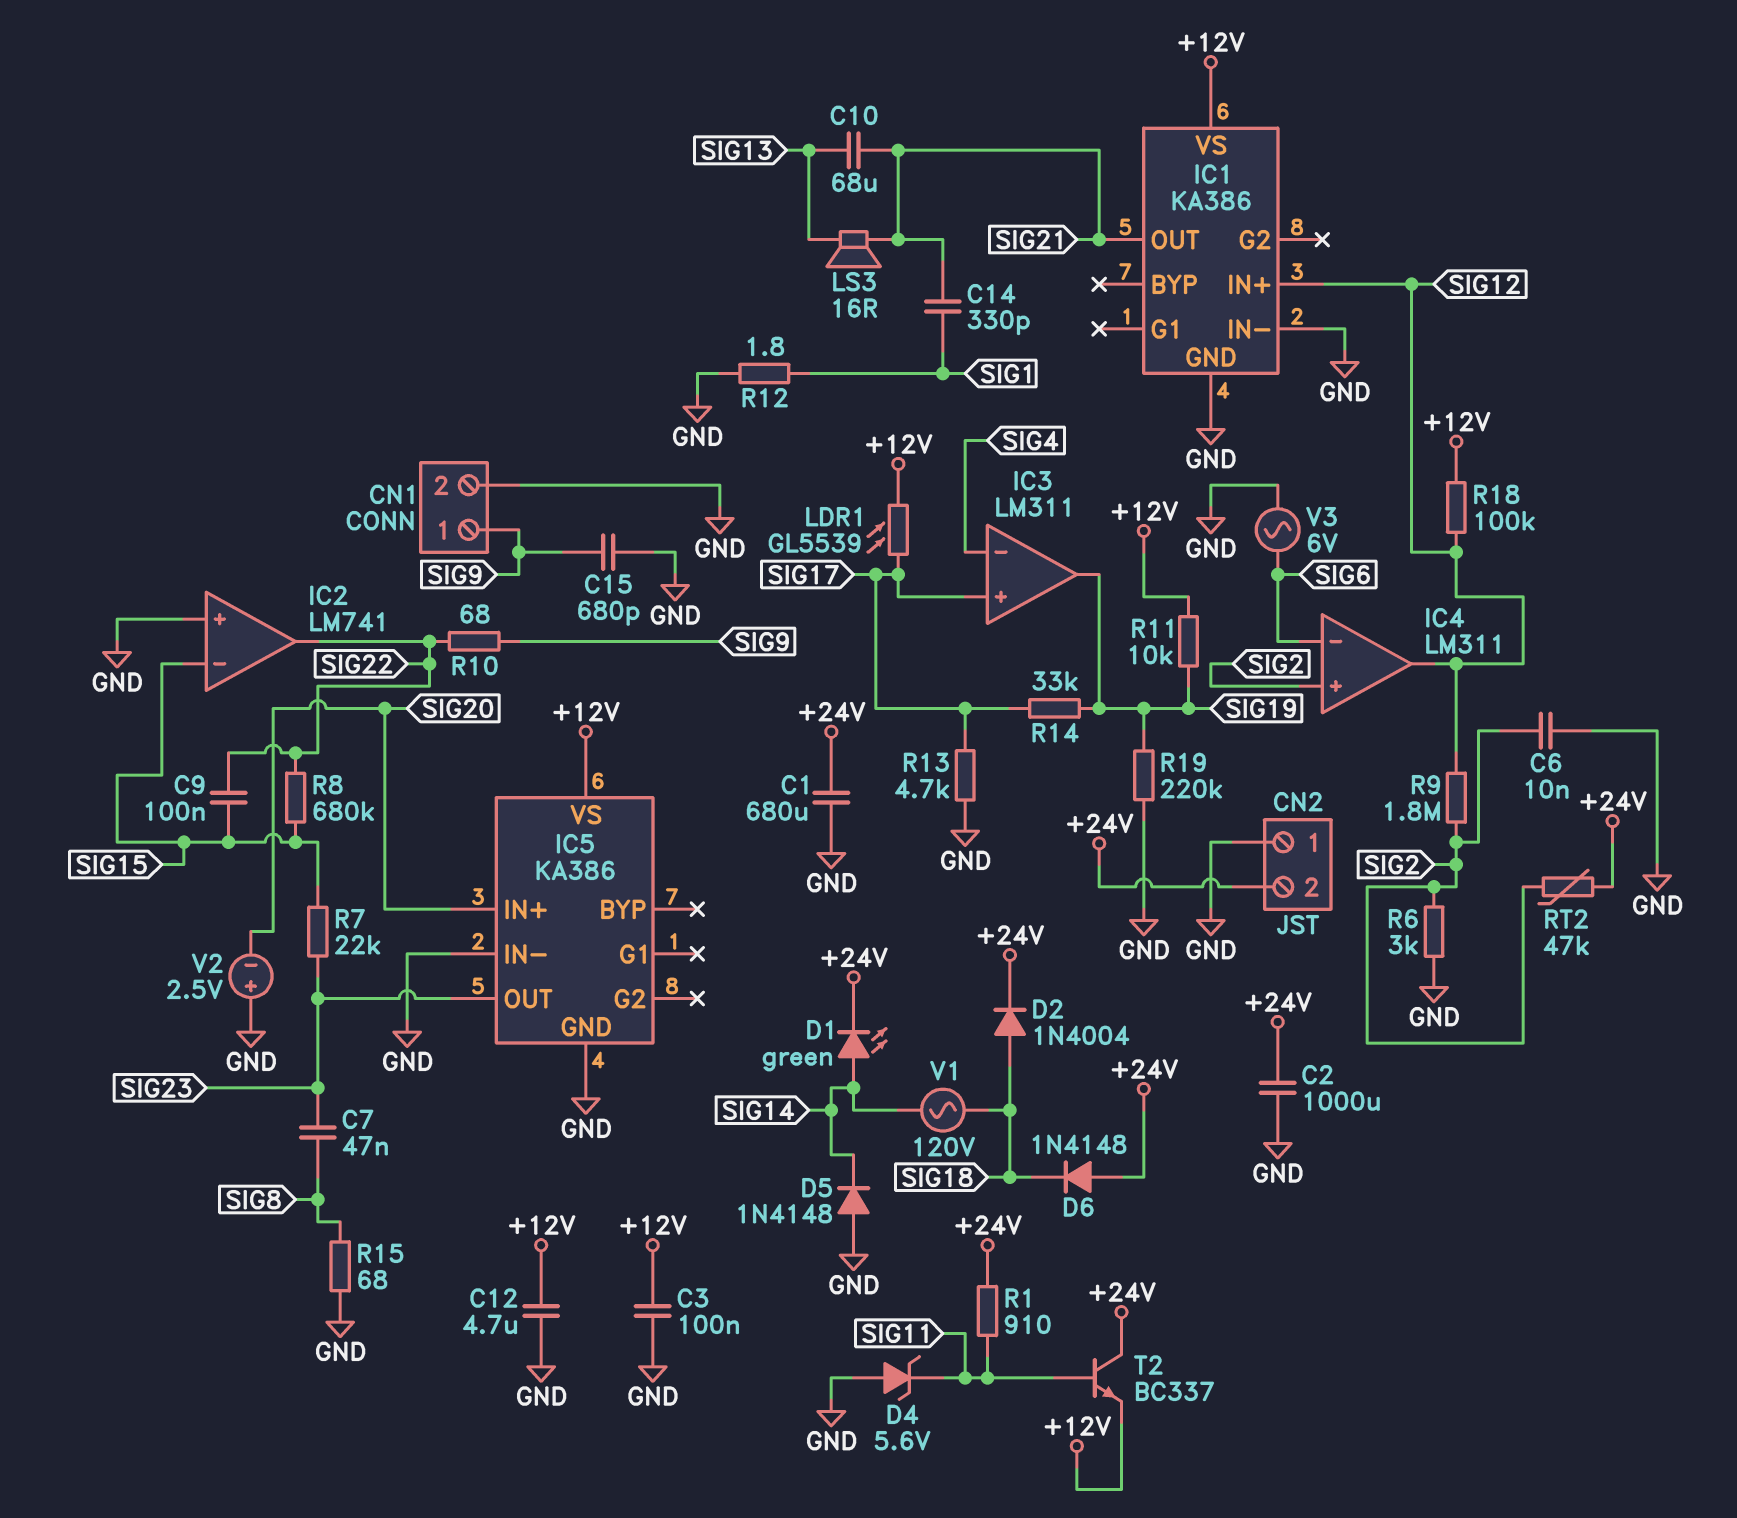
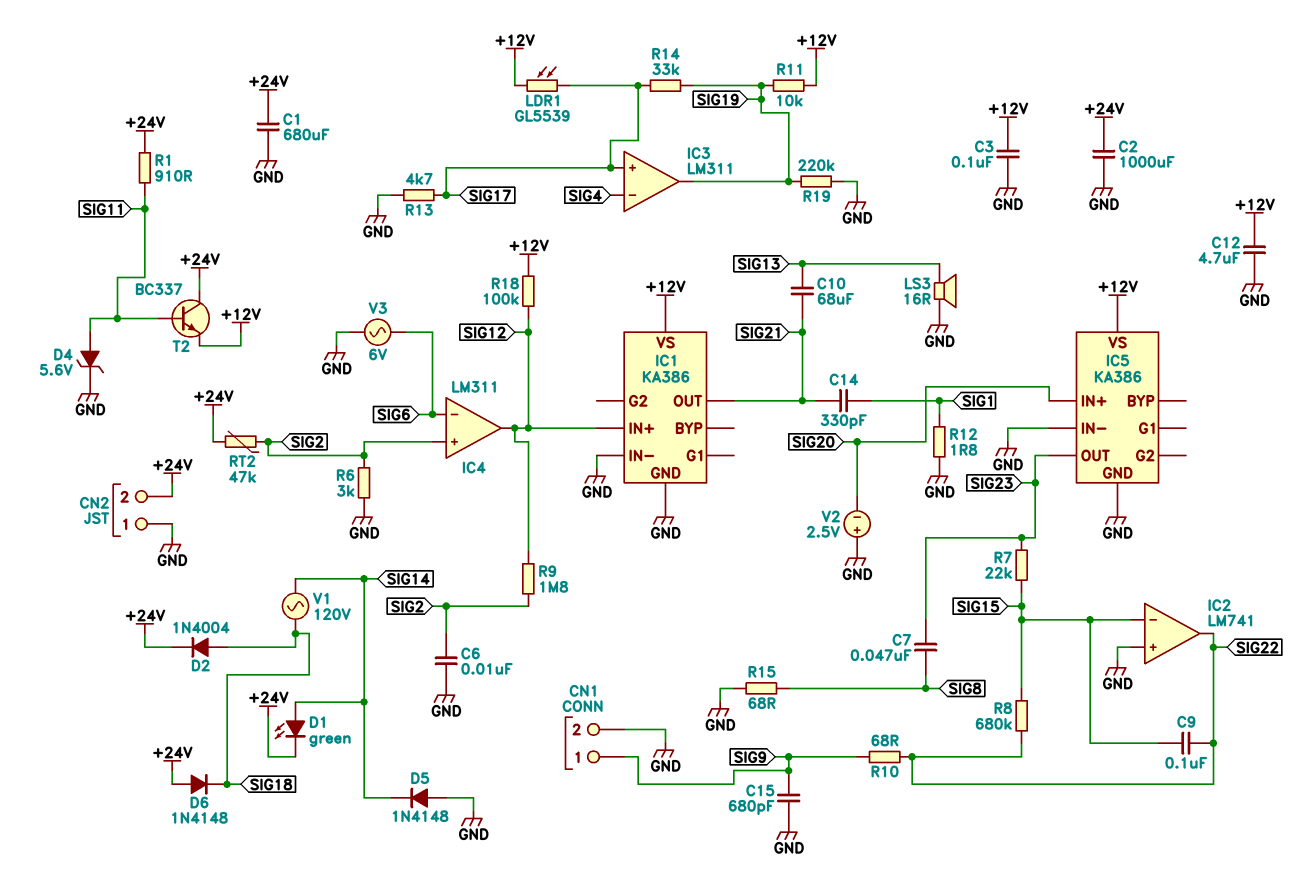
D4: zener 5.6V (A GND, K SIG11) -> zener 5.6V (A SIG11, K GND)
LS3: speaker 16R (SIG13, SIG21) -> speaker 16R (GND, SIG13)

